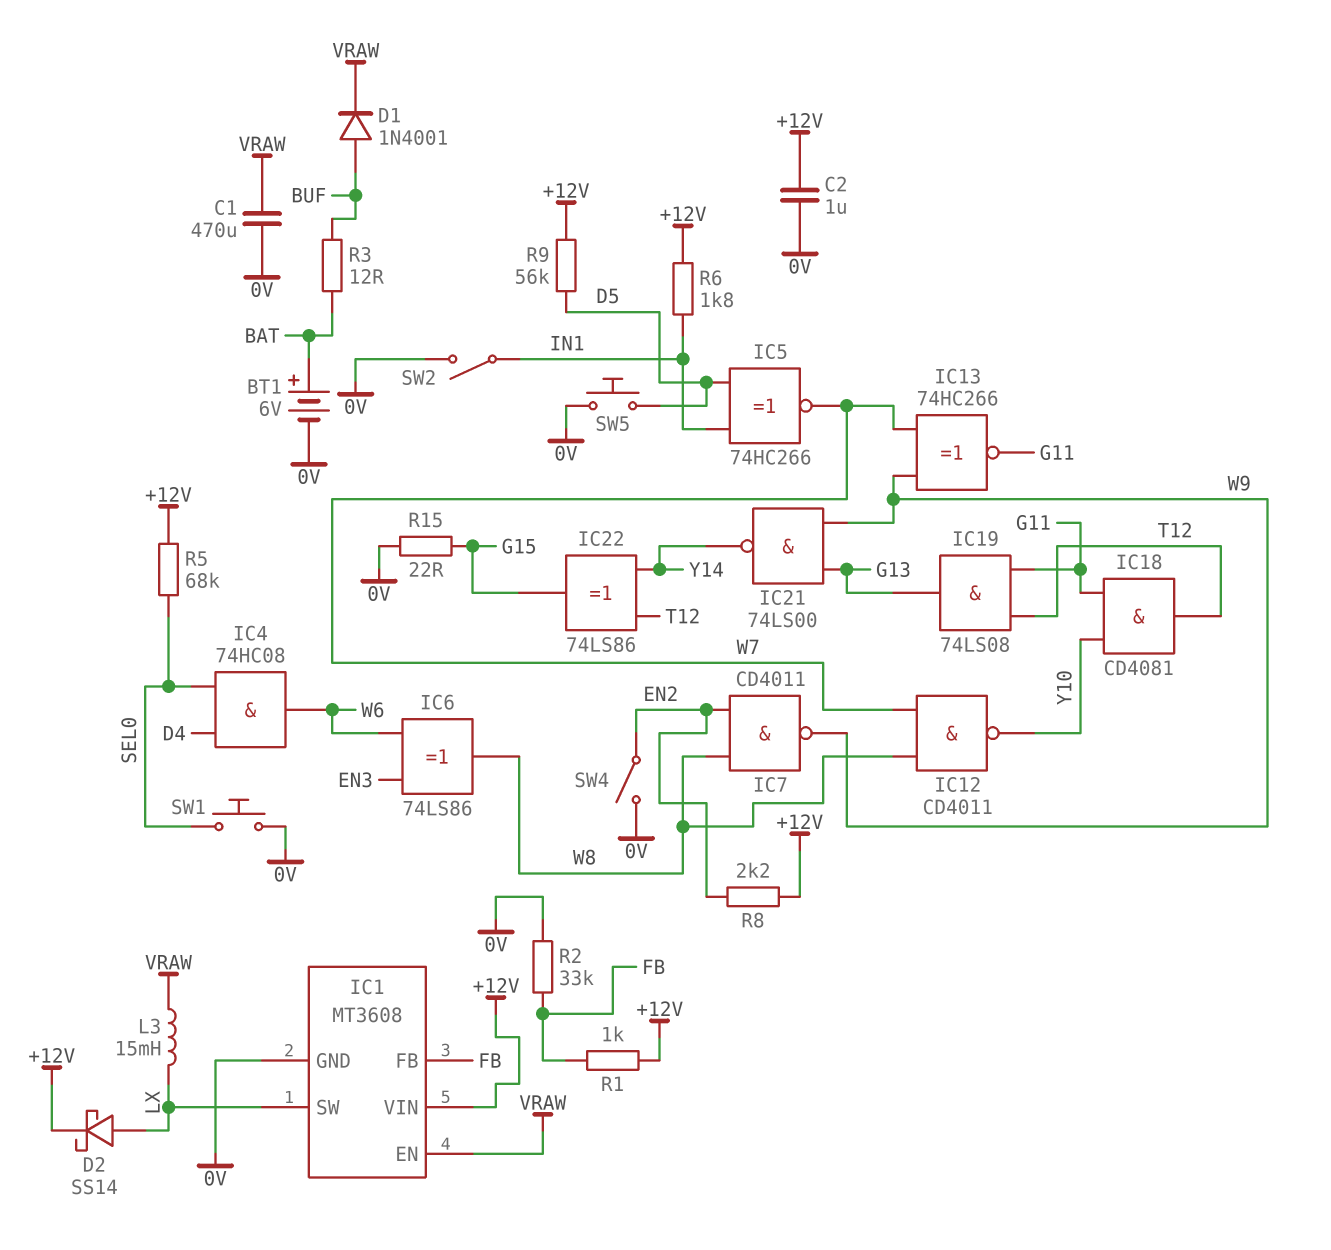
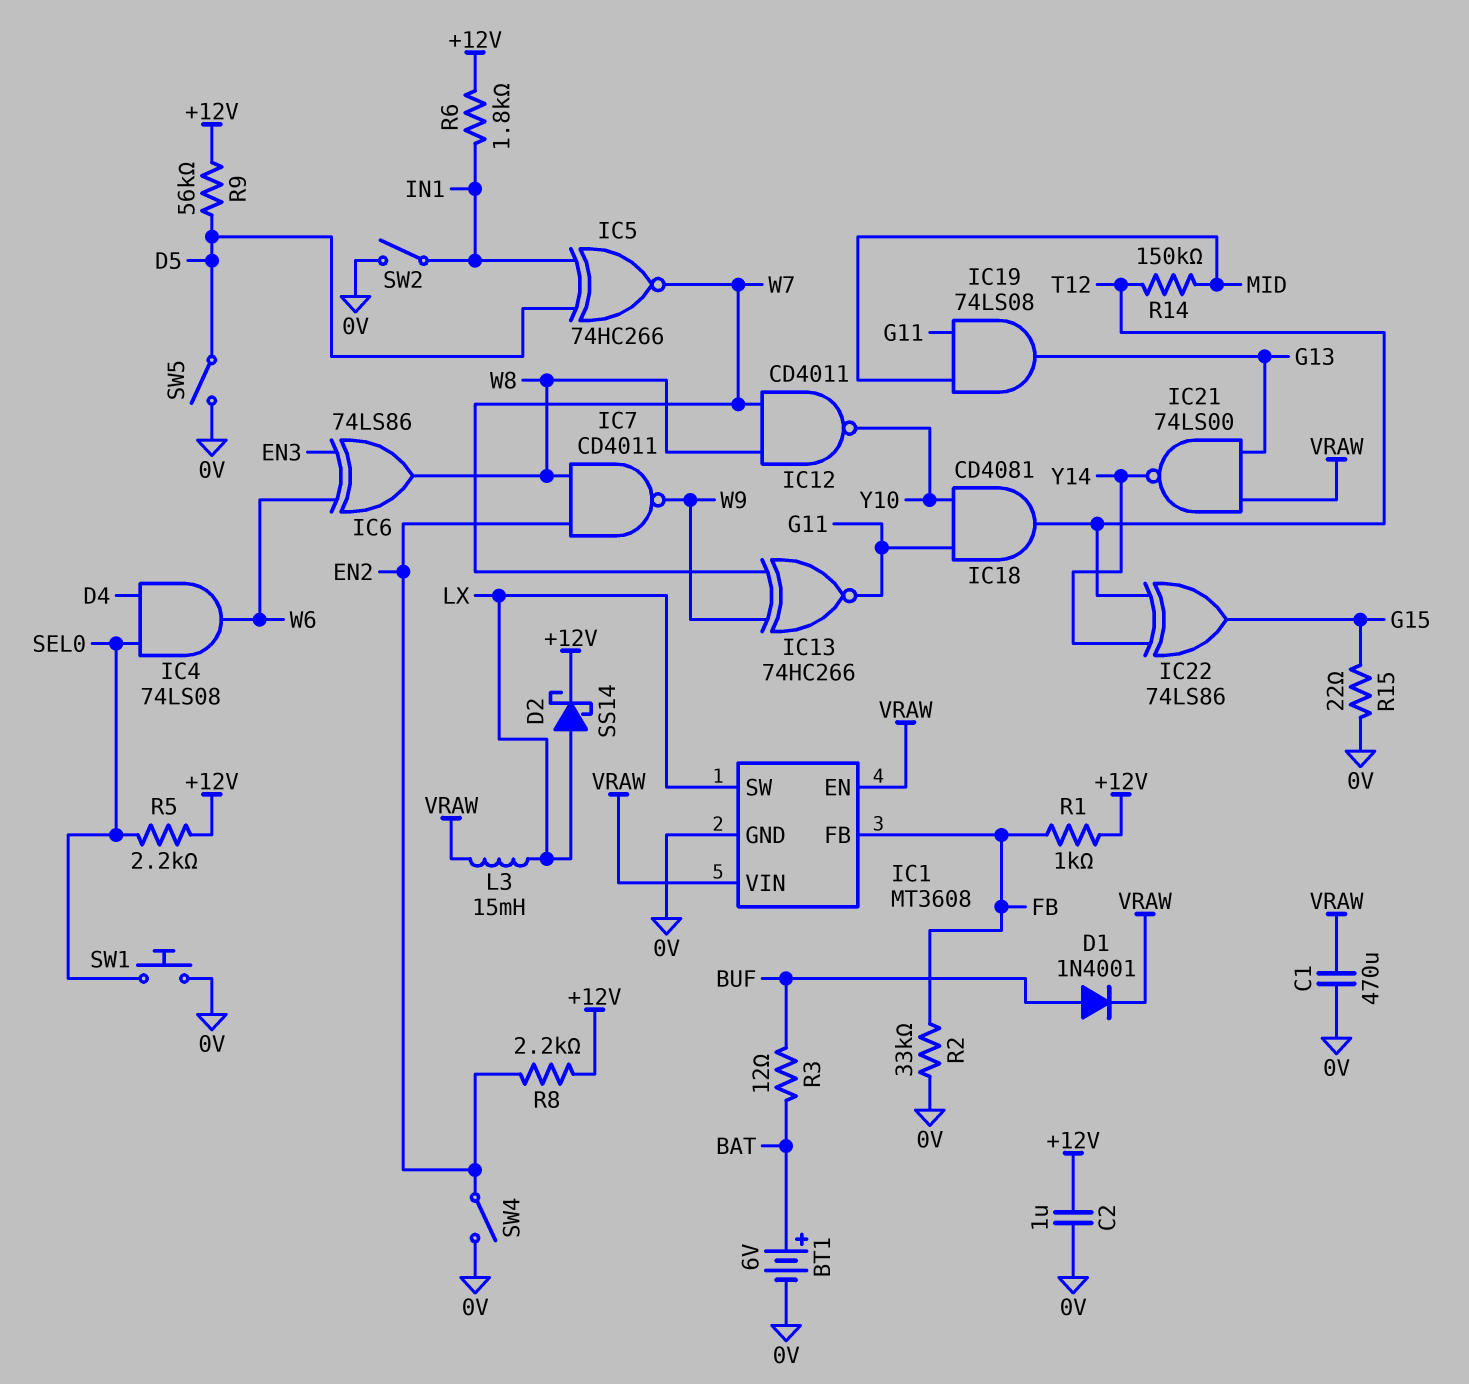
IC1 pin VIN: +12V -> VRAW
IC4: AND 74HC08 (in D4, in SEL0, out W6) -> AND 74LS08 (in D4, in SEL0, out W6)
IC19: AND 74LS08 (in G11, in T12, out G13) -> AND 74LS08 (in G11, in MID, out G13)
IC21: NAND 74LS00 (in G13, in W9, out Y14) -> NAND 74LS00 (in G13, in VRAW, out Y14)
R5: 68k (+12V, SEL0) -> 2.2k (+12V, SEL0)
R14: none -> 150k (MID, T12)
SW5: button (0V, D5) -> switch (0V, D5)

